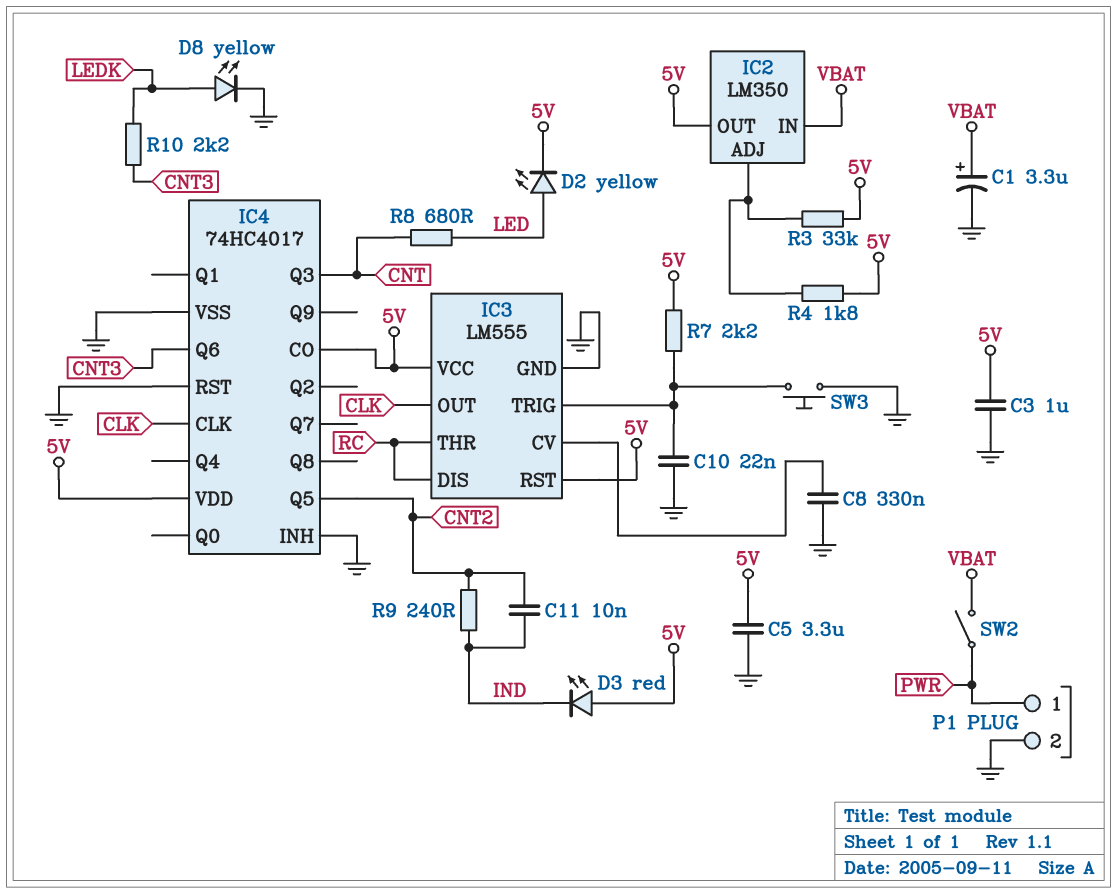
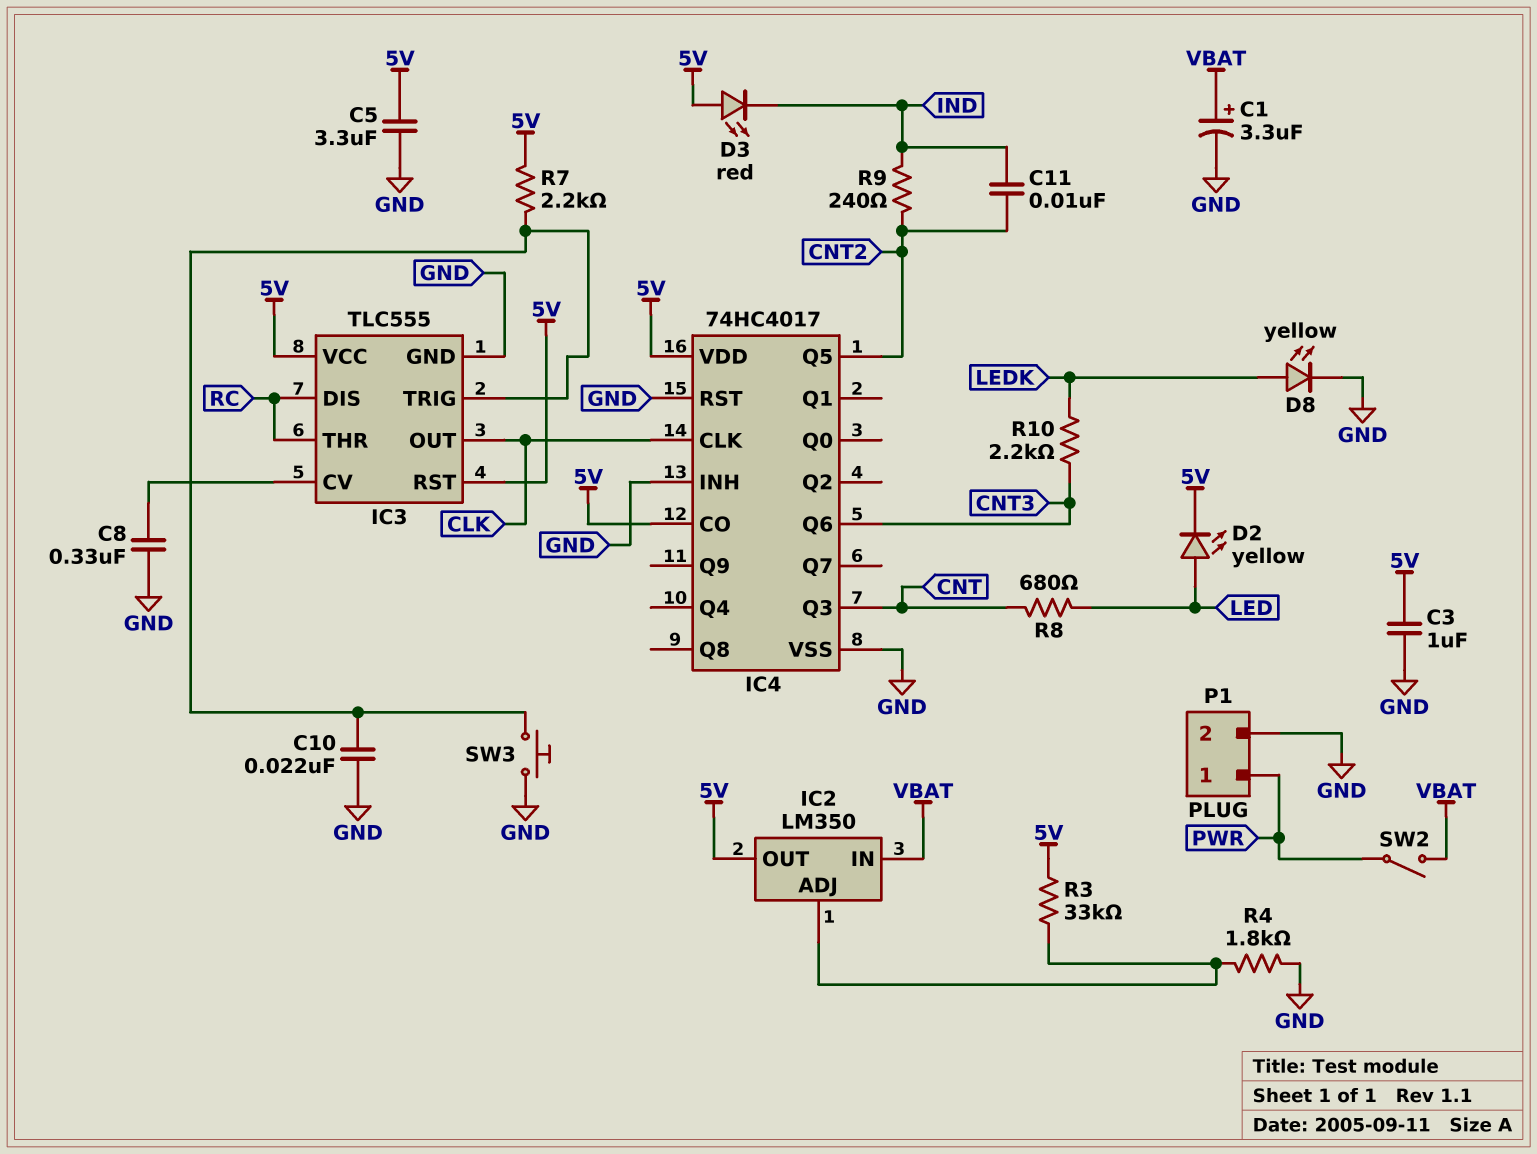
IC3: LM555 -> TLC555
R4: 1.8k (5V, IC2/ADJ) -> 1.8k (GND, IC2/ADJ)

